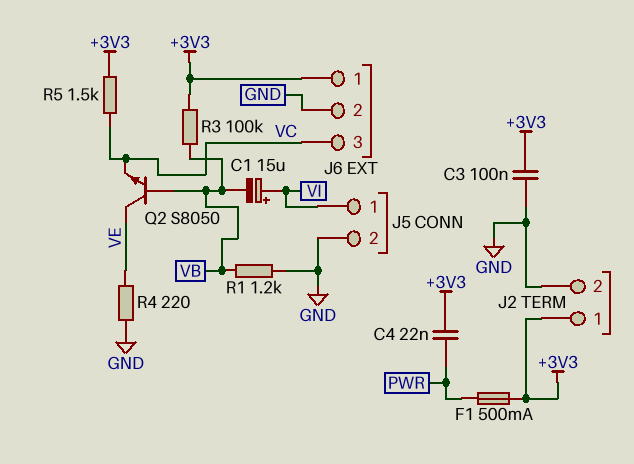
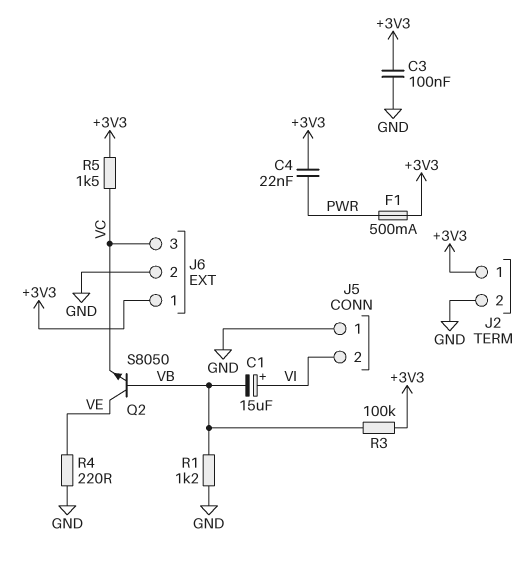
J5 pin 1: VI -> GND
J5 pin 2: GND -> VI

